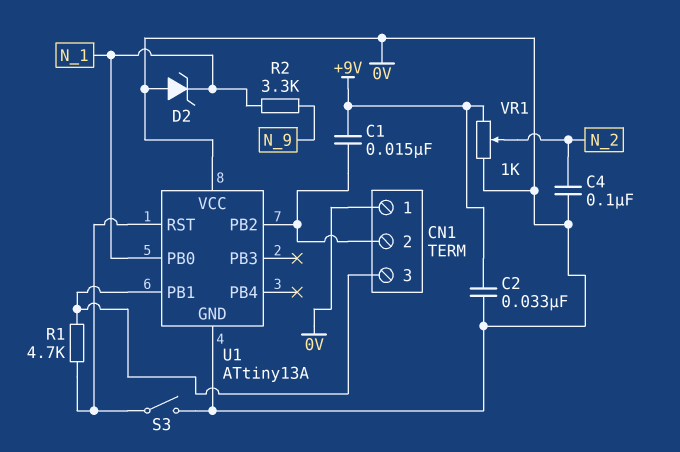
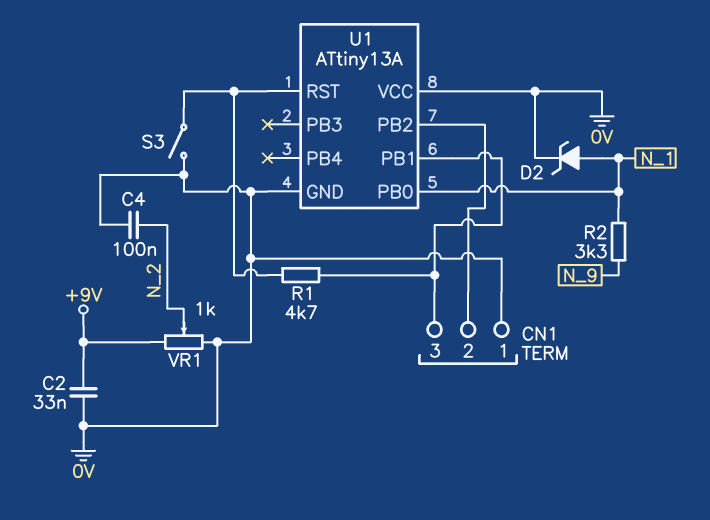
C1: 15nF (+9V, CN1/2) -> none
D2: zener (A 0V, K N_1) -> zener (A N_1, K 0V)

